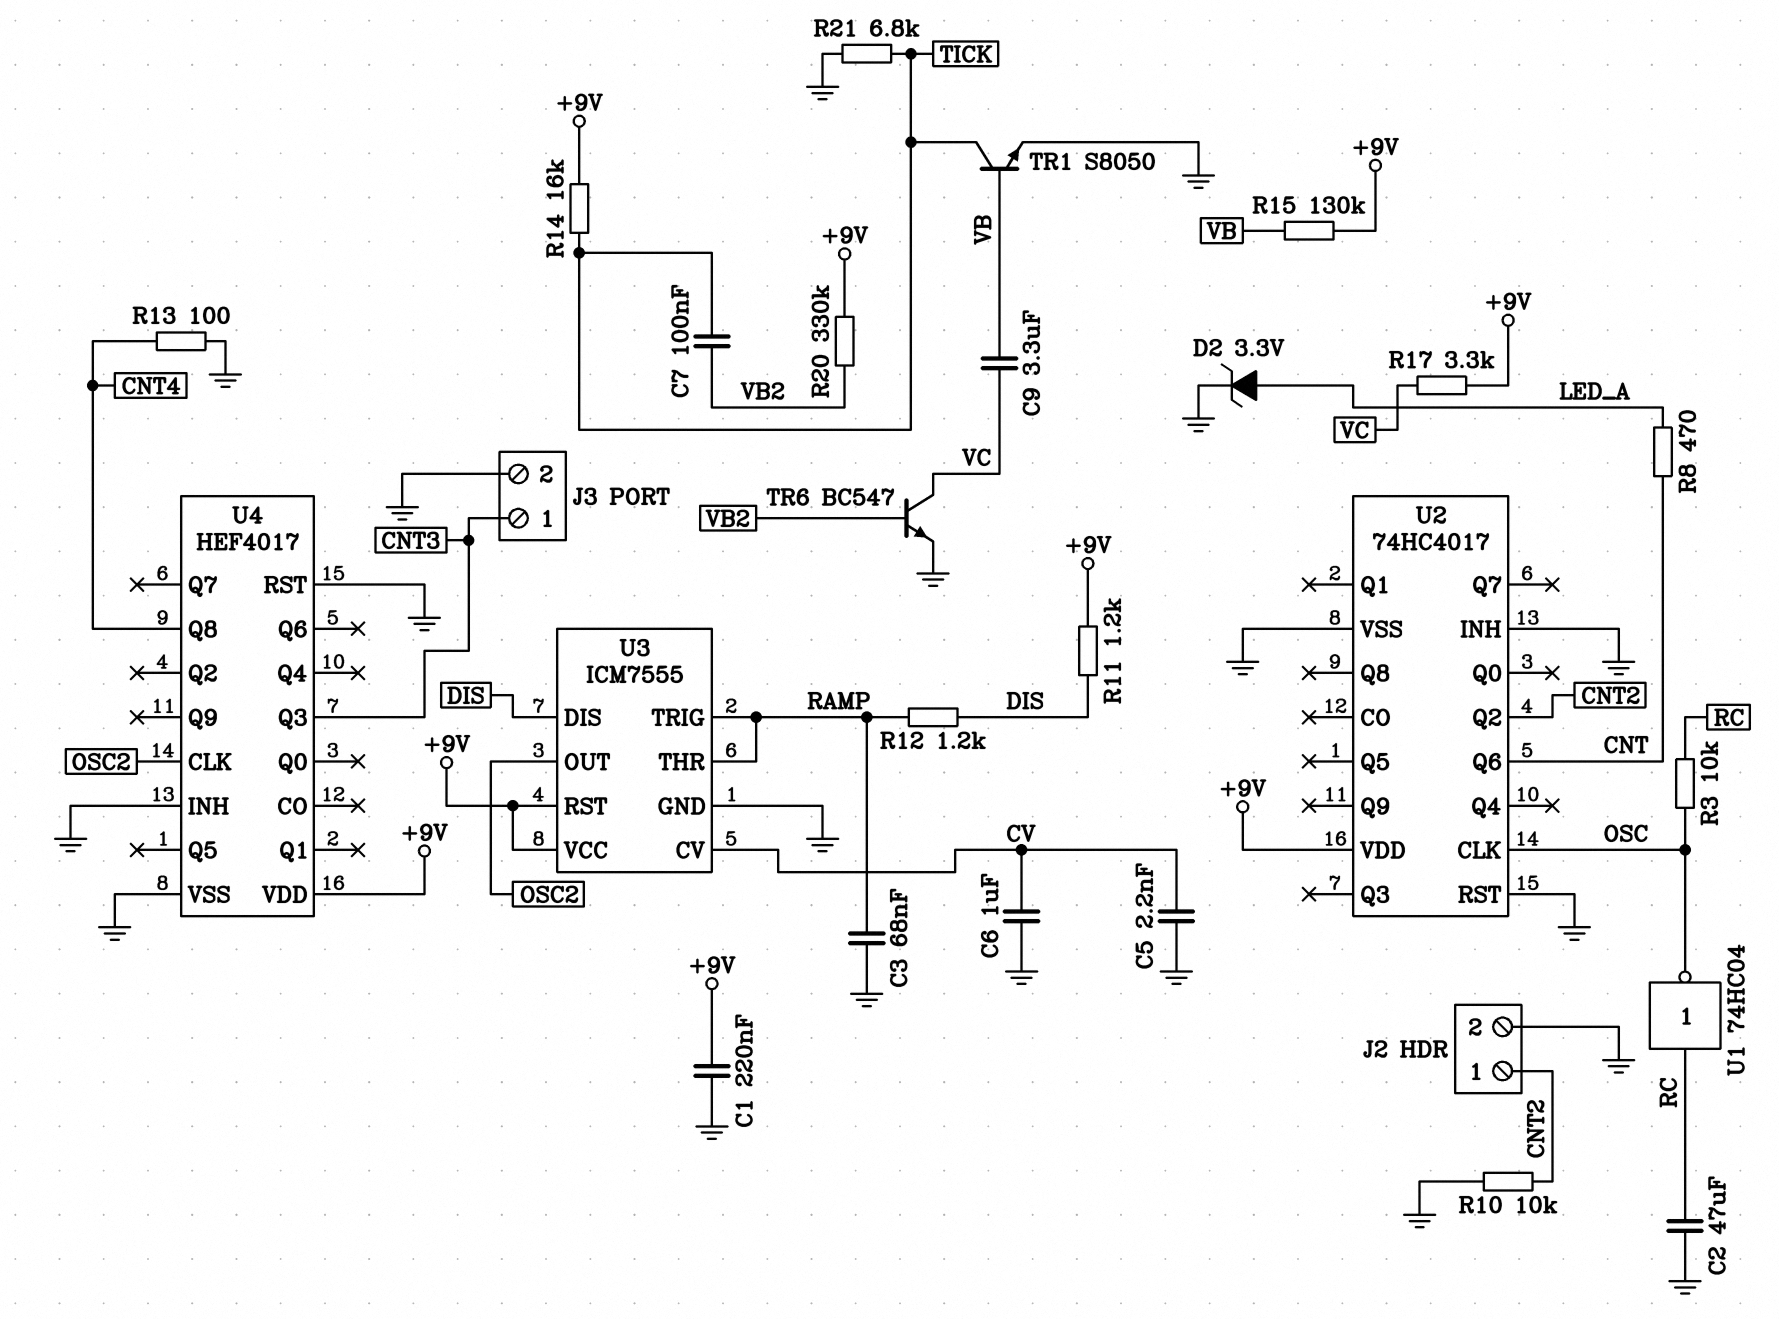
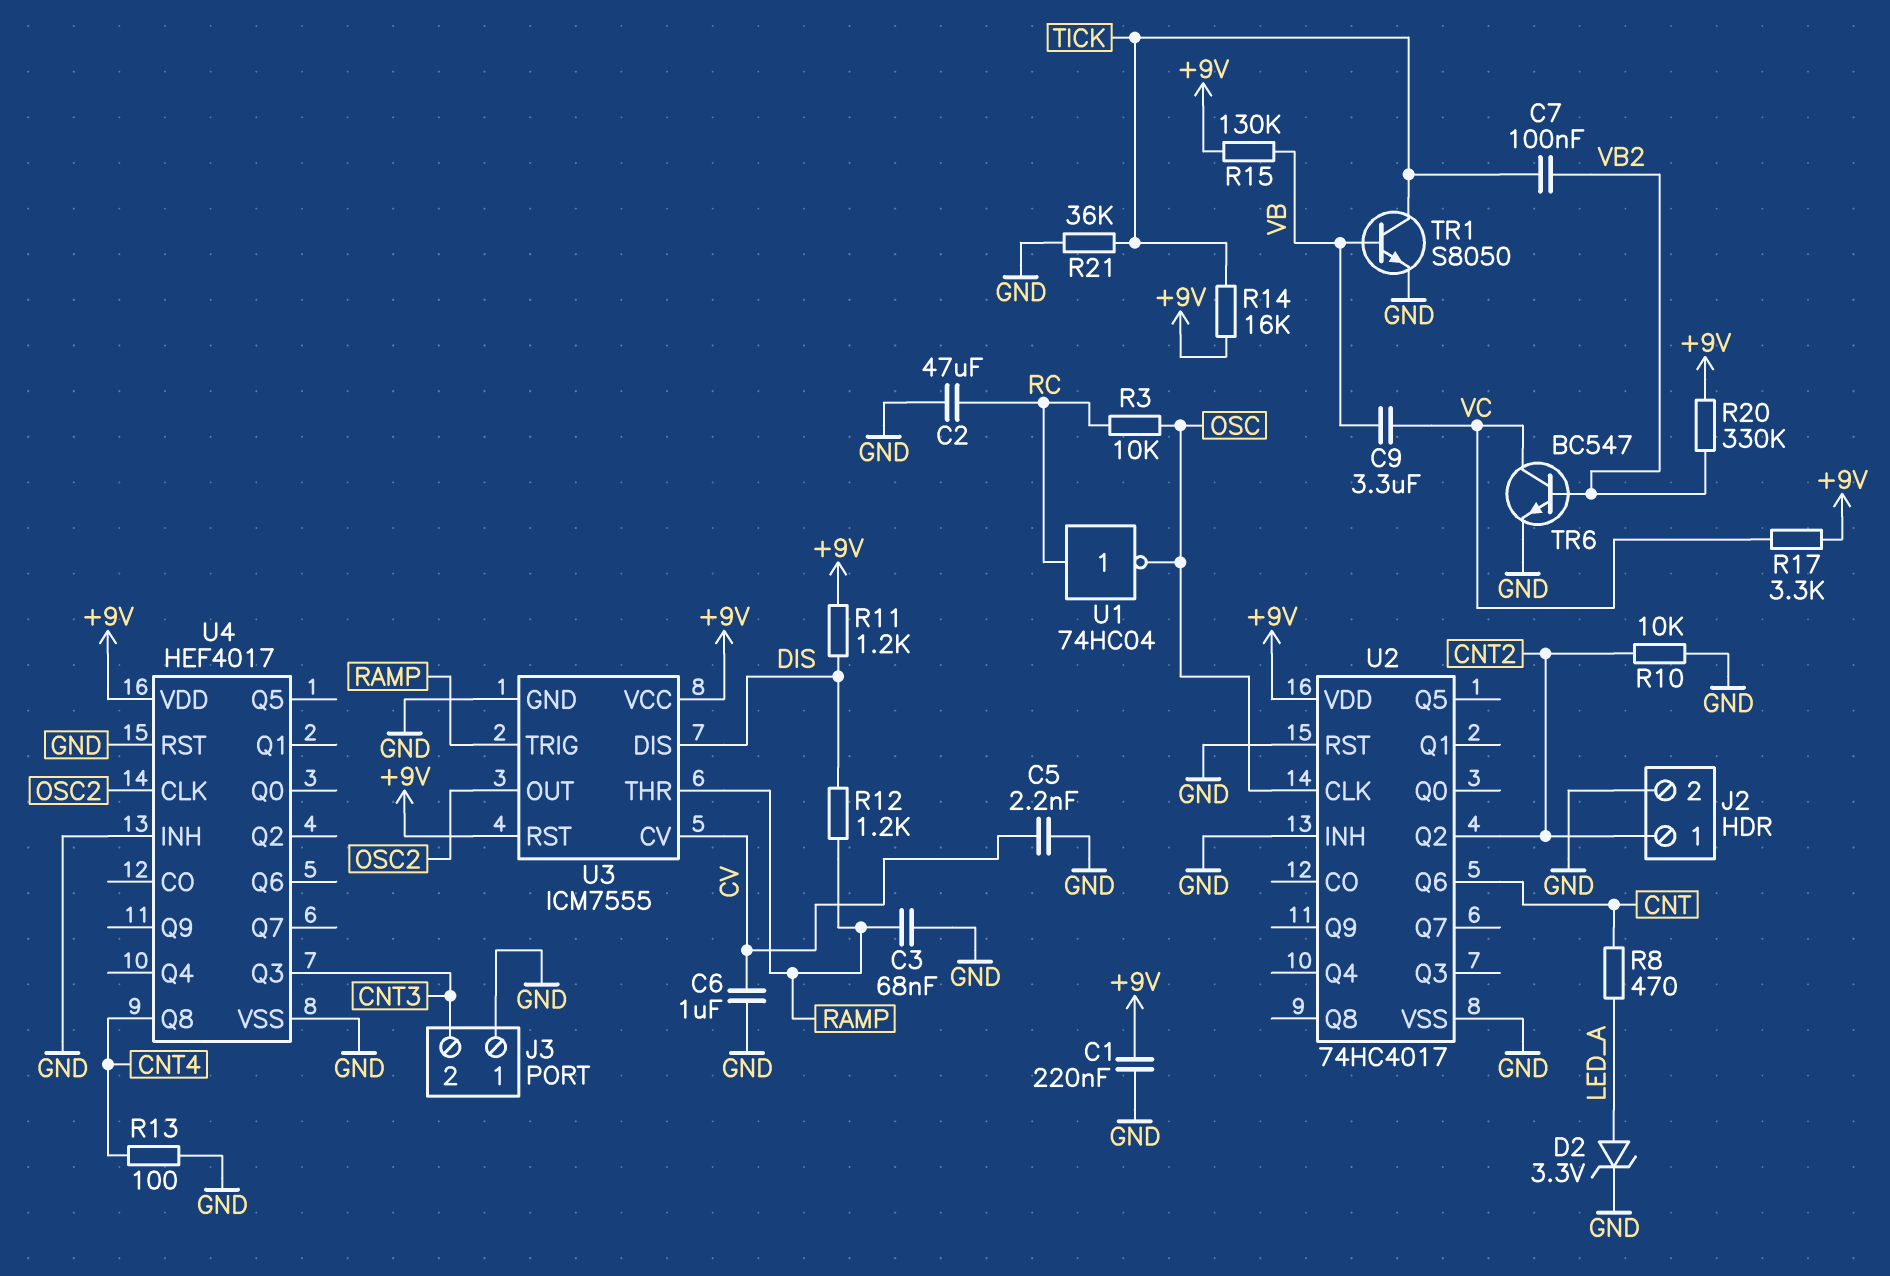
J3 pin 1: CNT3 -> GND
J3 pin 2: GND -> CNT3
R21: 6.8k (GND, TICK) -> 36k (GND, TICK)

